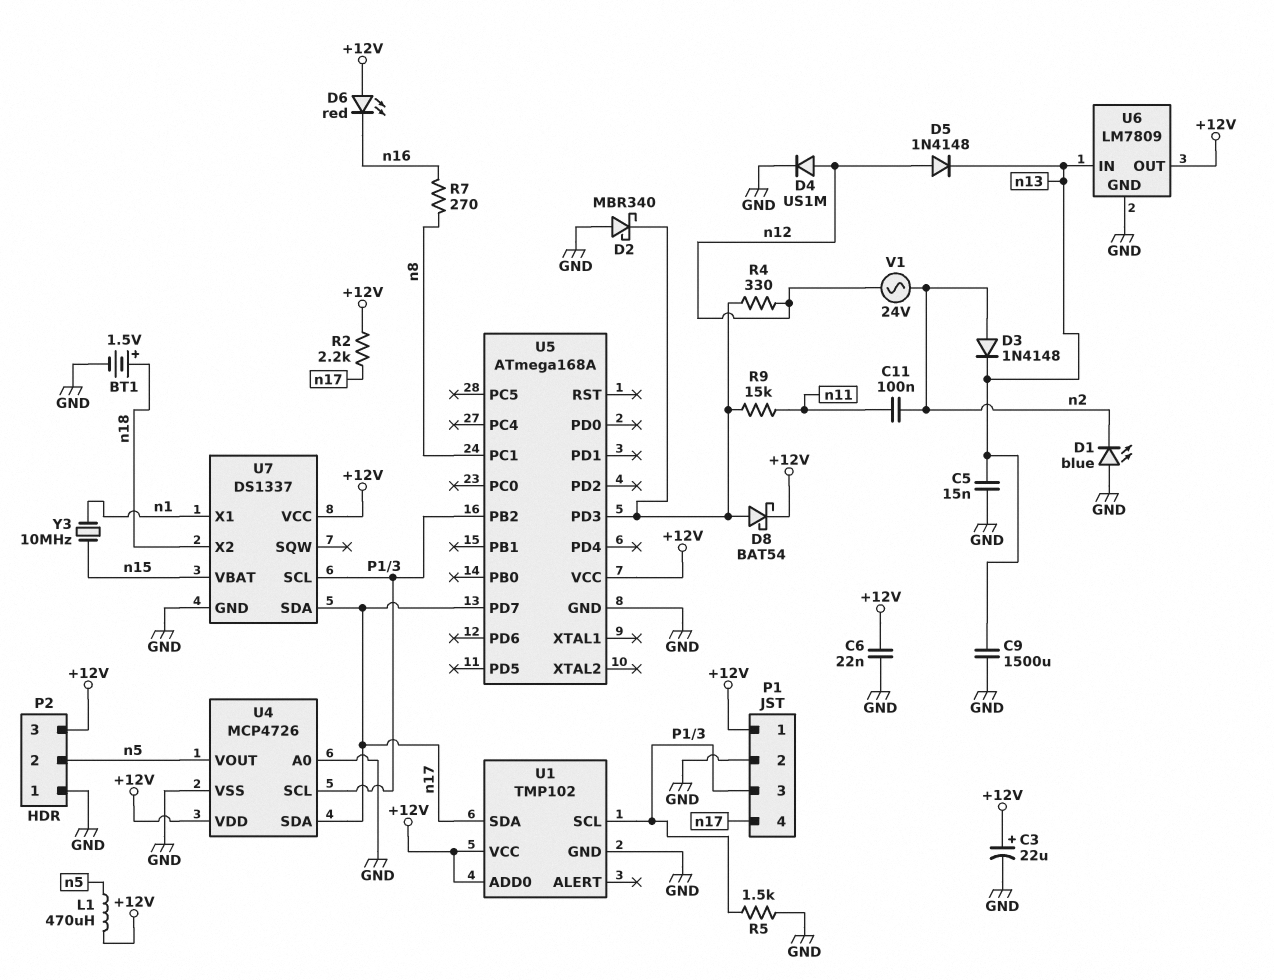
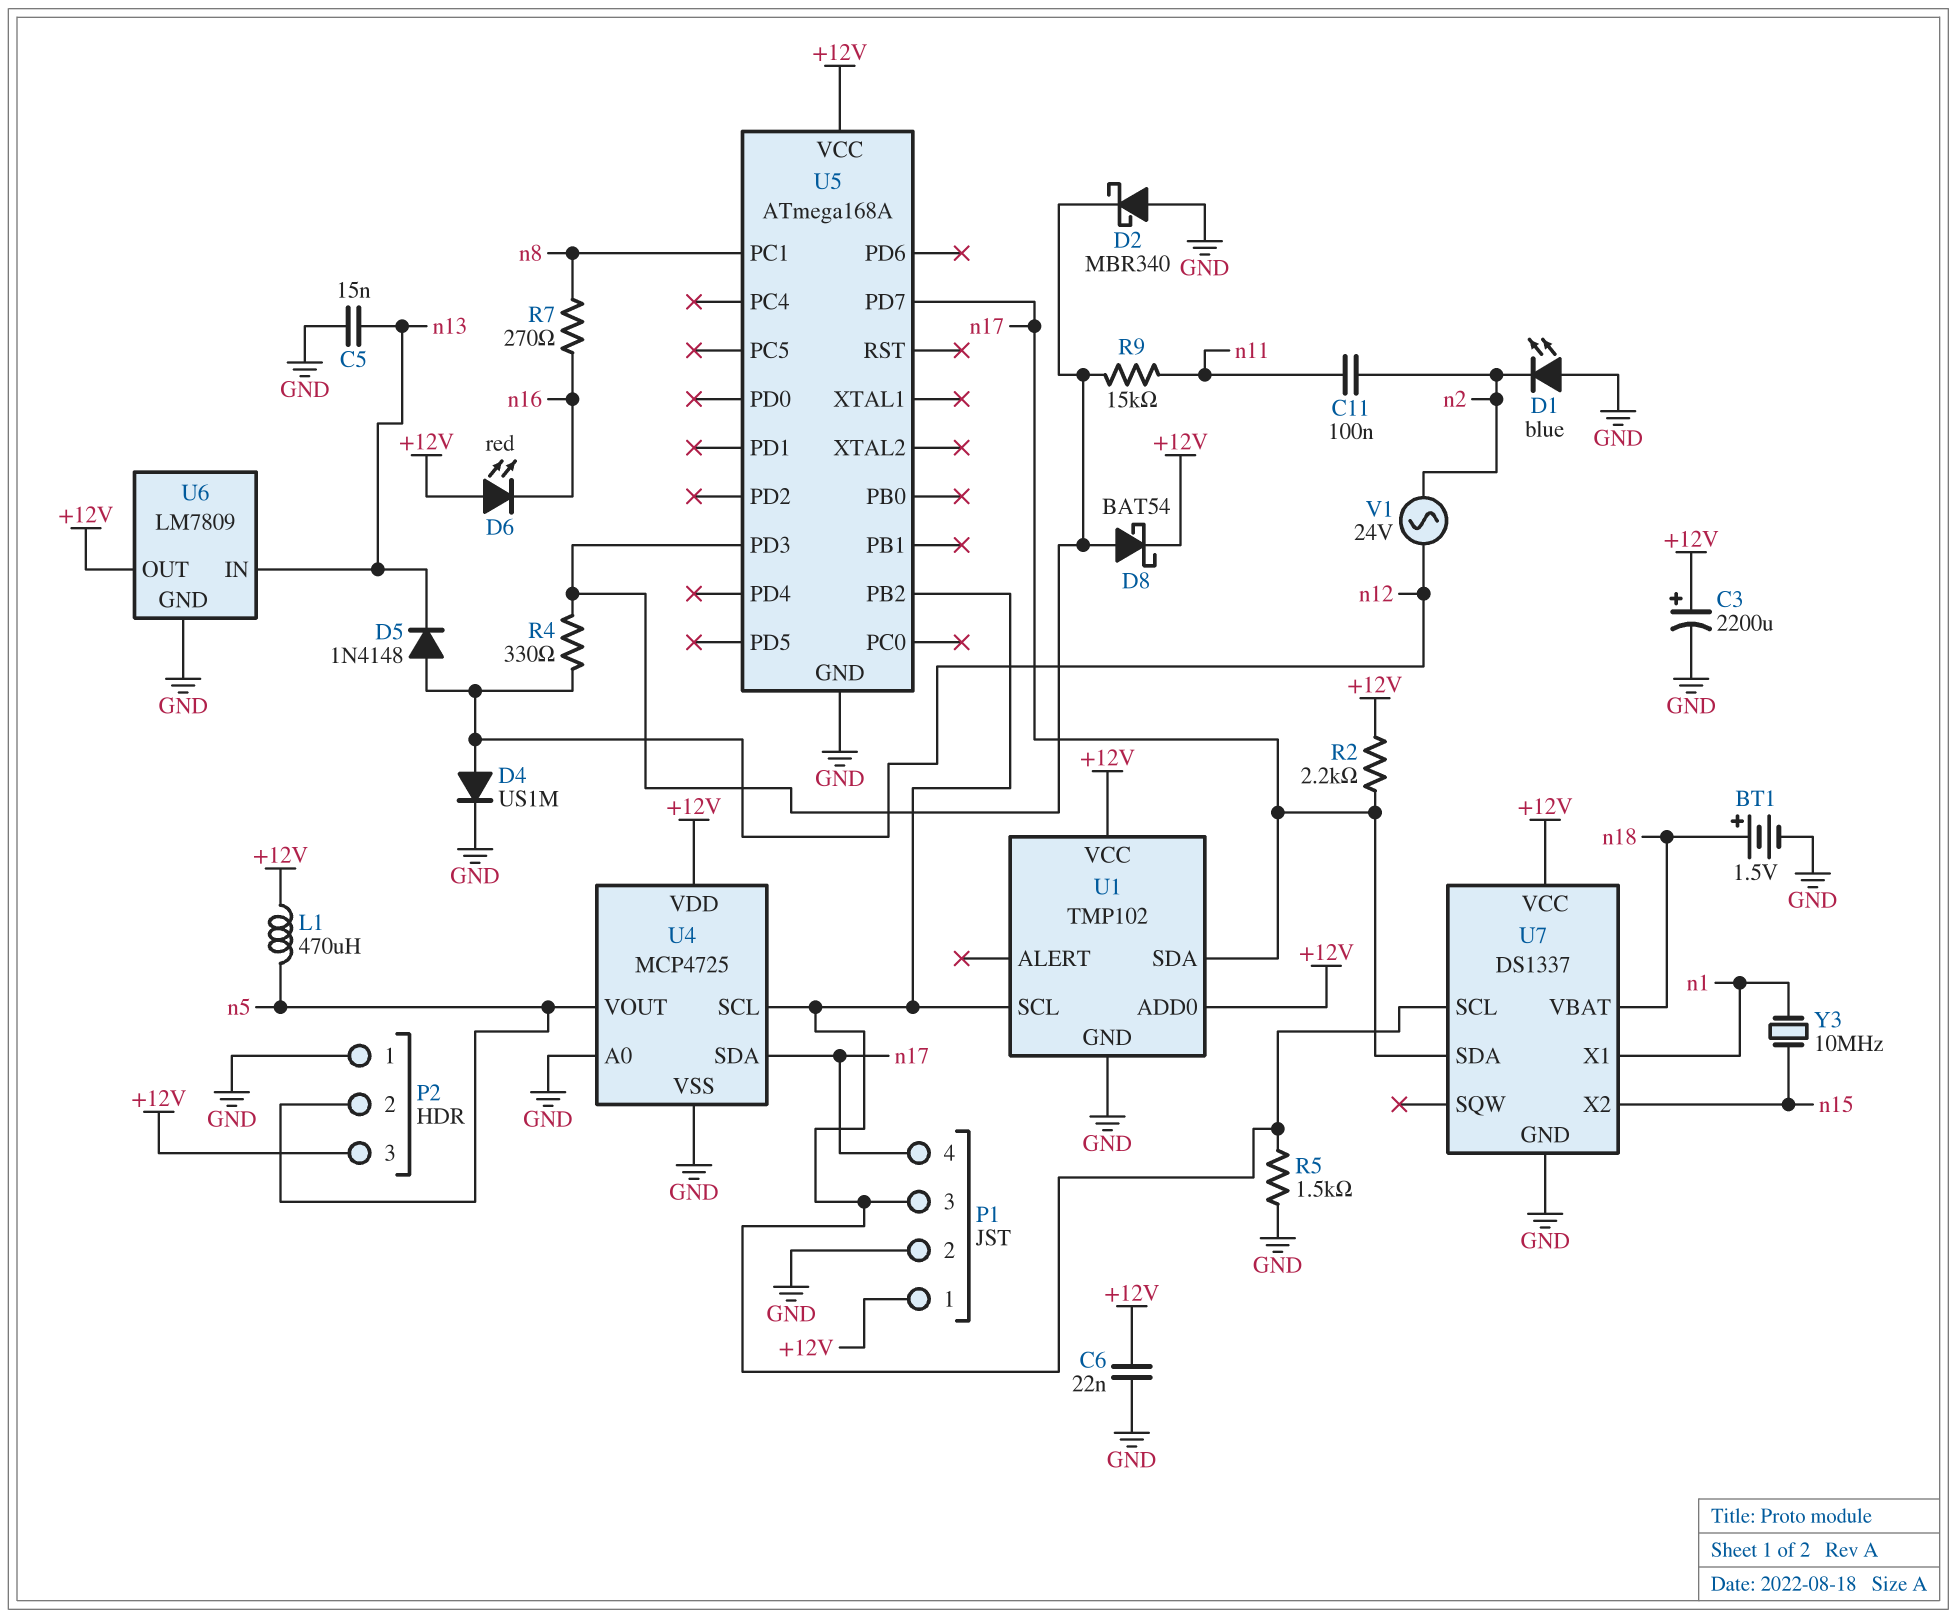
C3: 22uF (plus +12V, minus GND) -> 2200uF (plus +12V, minus GND)
C9: 1500uF (GND, n13) -> none
D3: diode 1N4148 (A n2, K n13) -> none
U4: MCP4726 -> MCP4725
U7 pin VBAT: n15 -> n18
U7 pin X2: n18 -> n15

